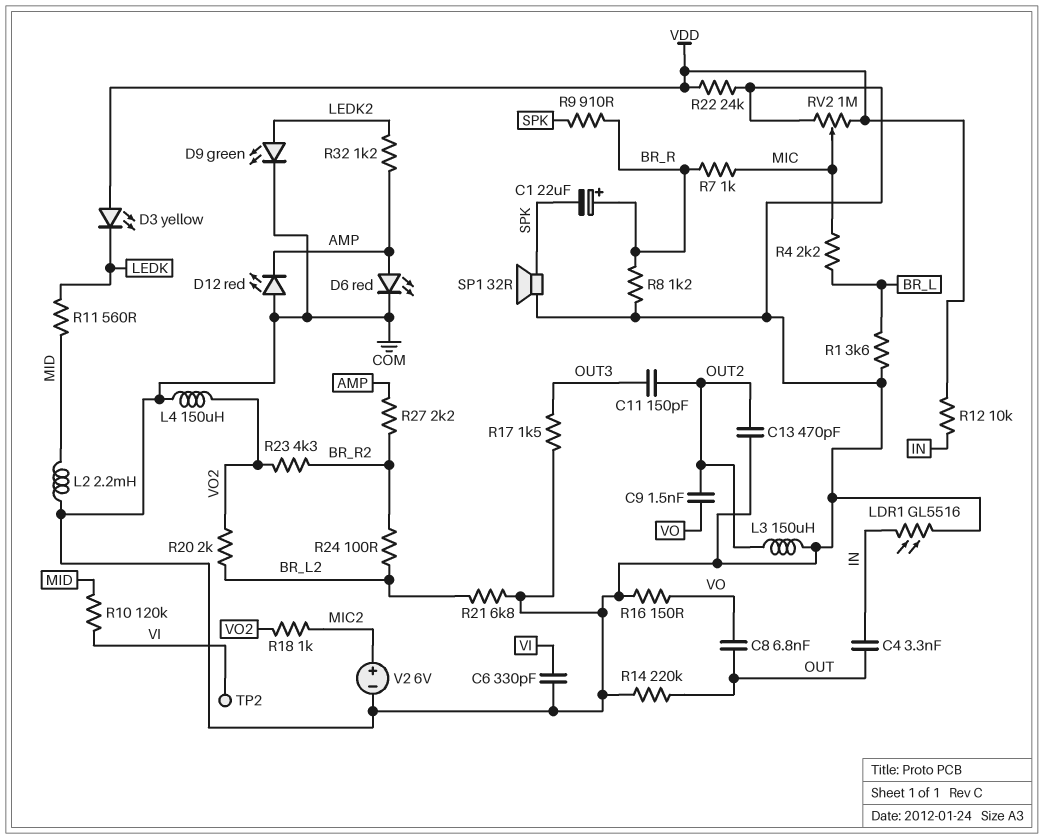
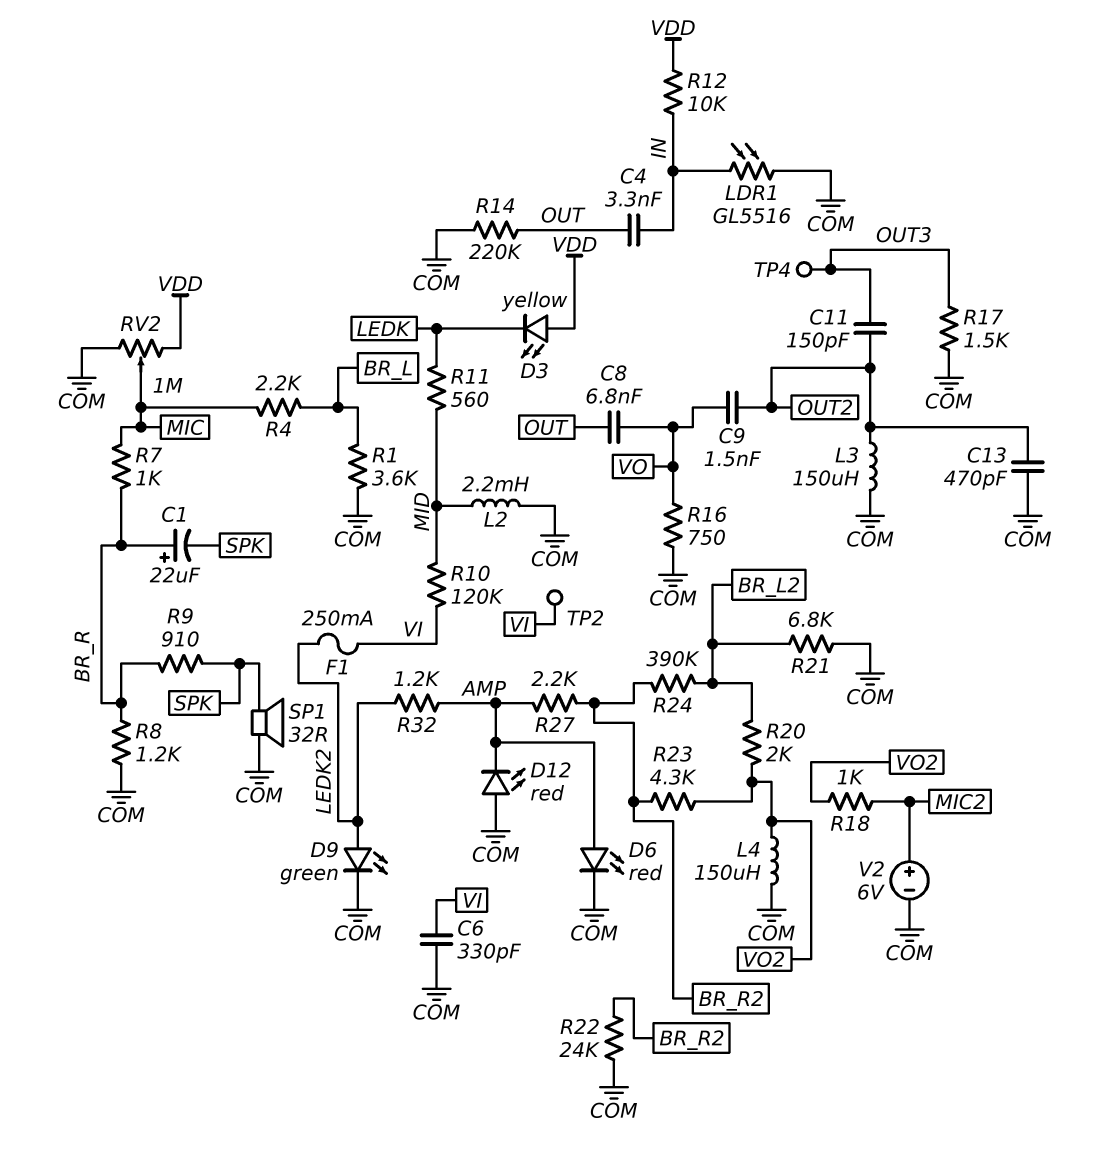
F1: none -> 250mA (LEDK2, VI)
R16: 150 (COM, VO) -> 750 (COM, VO)
R22: 24k (COM, VDD) -> 24k (BR_R2, COM)
R24: 100 (BR_L2, BR_R2) -> 390k (BR_L2, BR_R2)
TP4: none -> test point (OUT3)

